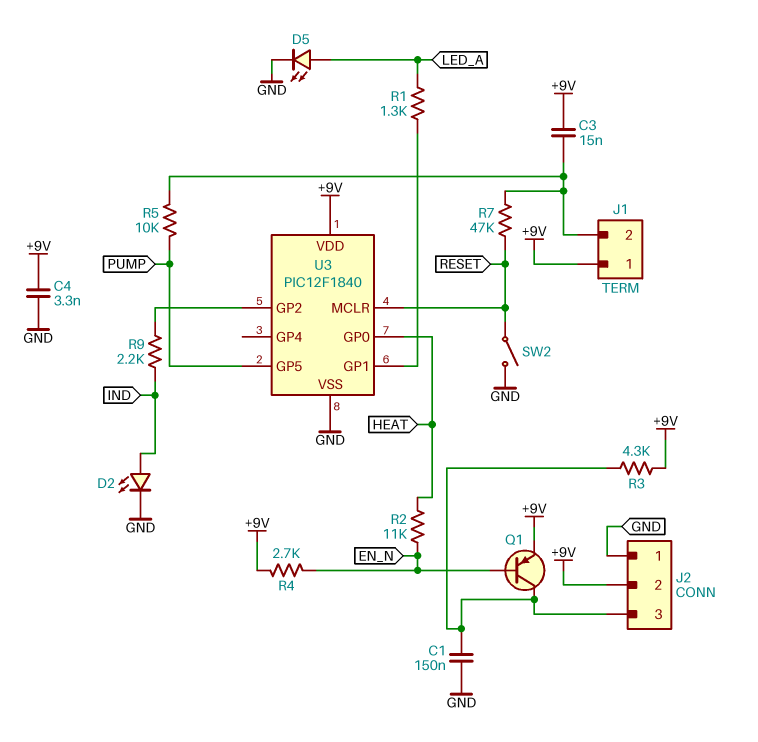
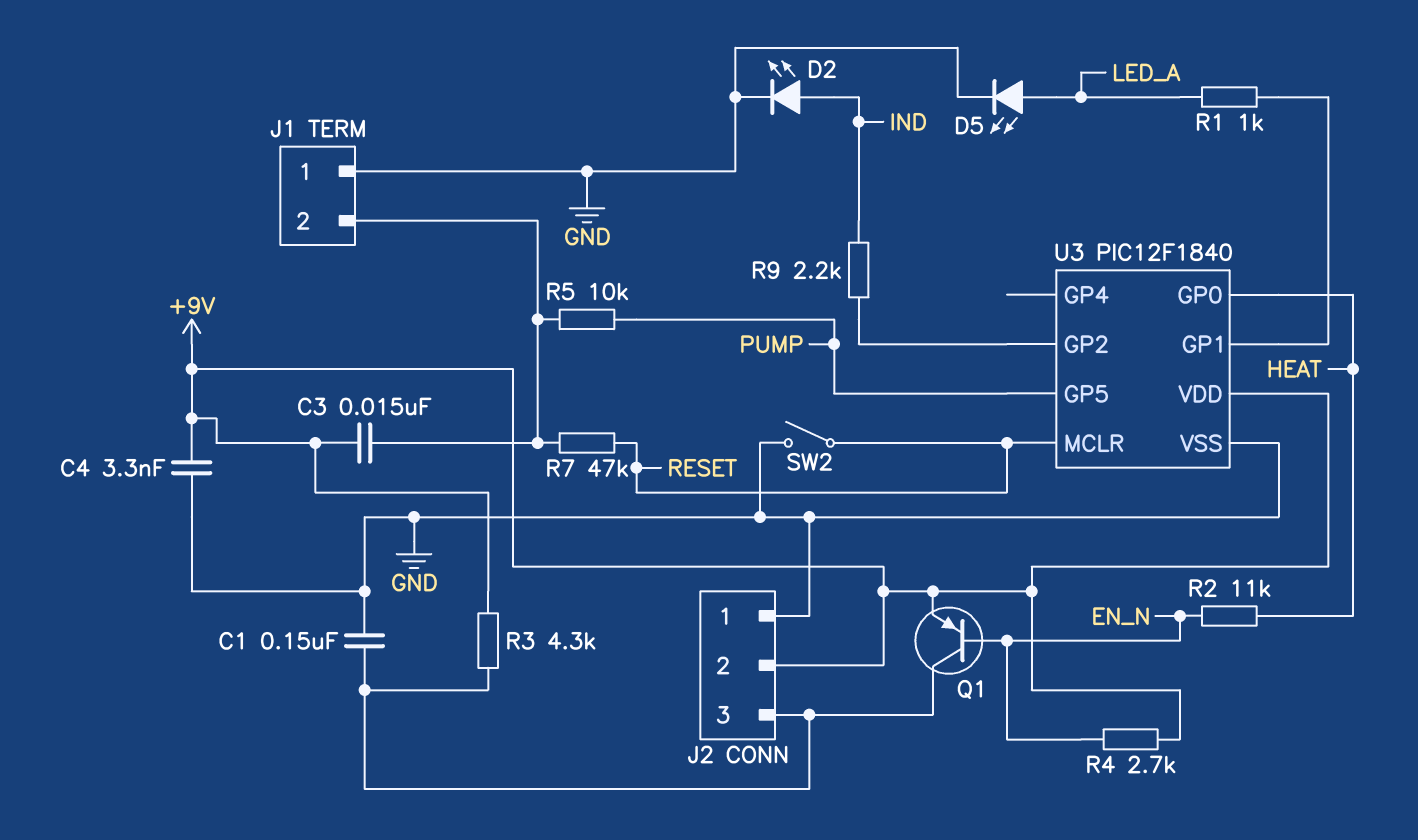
J1 pin 1: +9V -> GND
R1: 1.3k (LED_A, U3/GP1) -> 1k (LED_A, U3/GP1)

